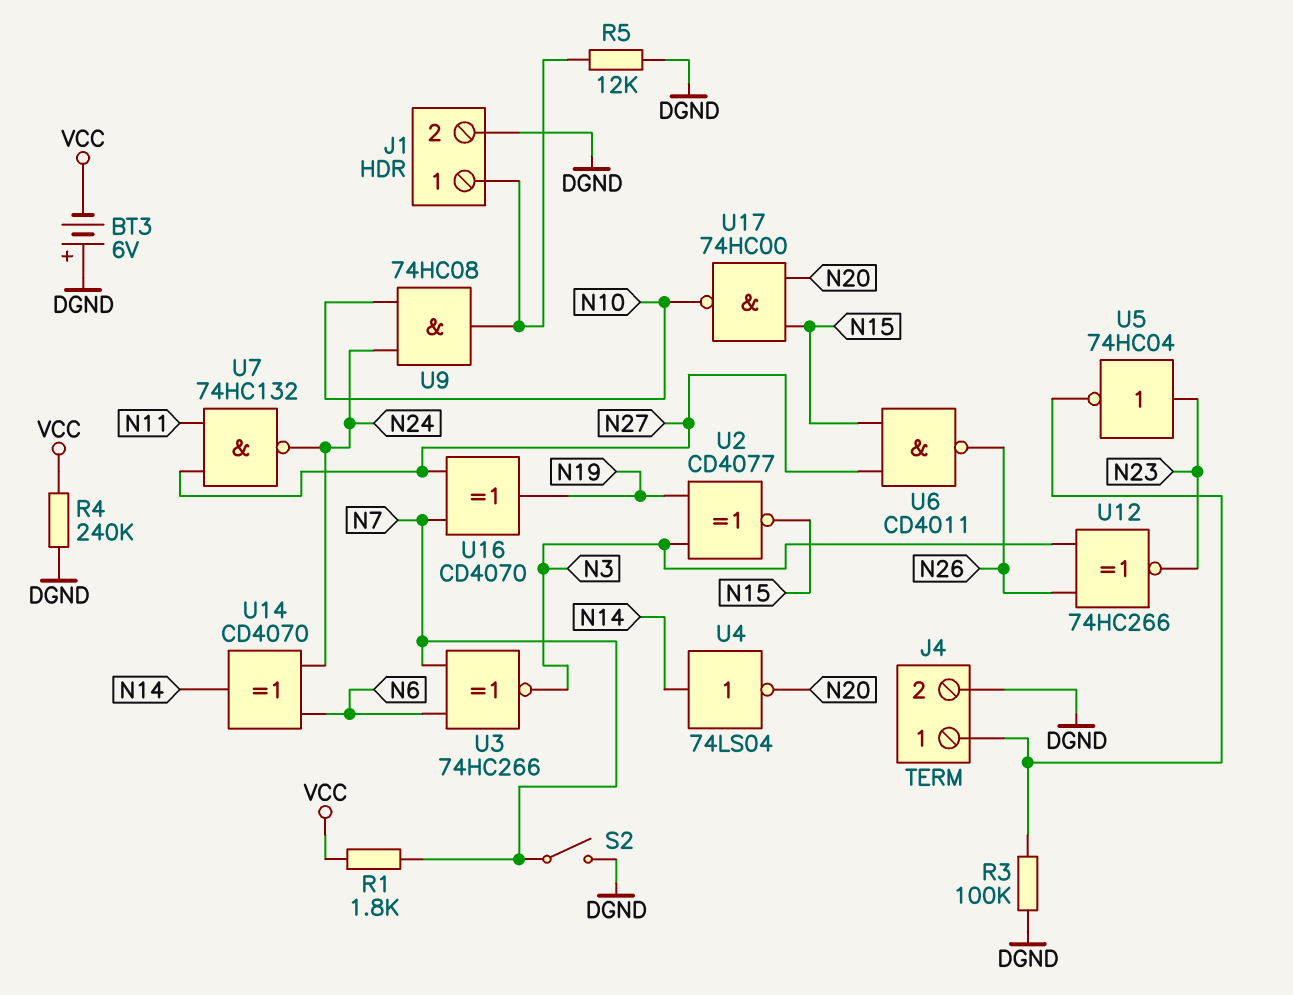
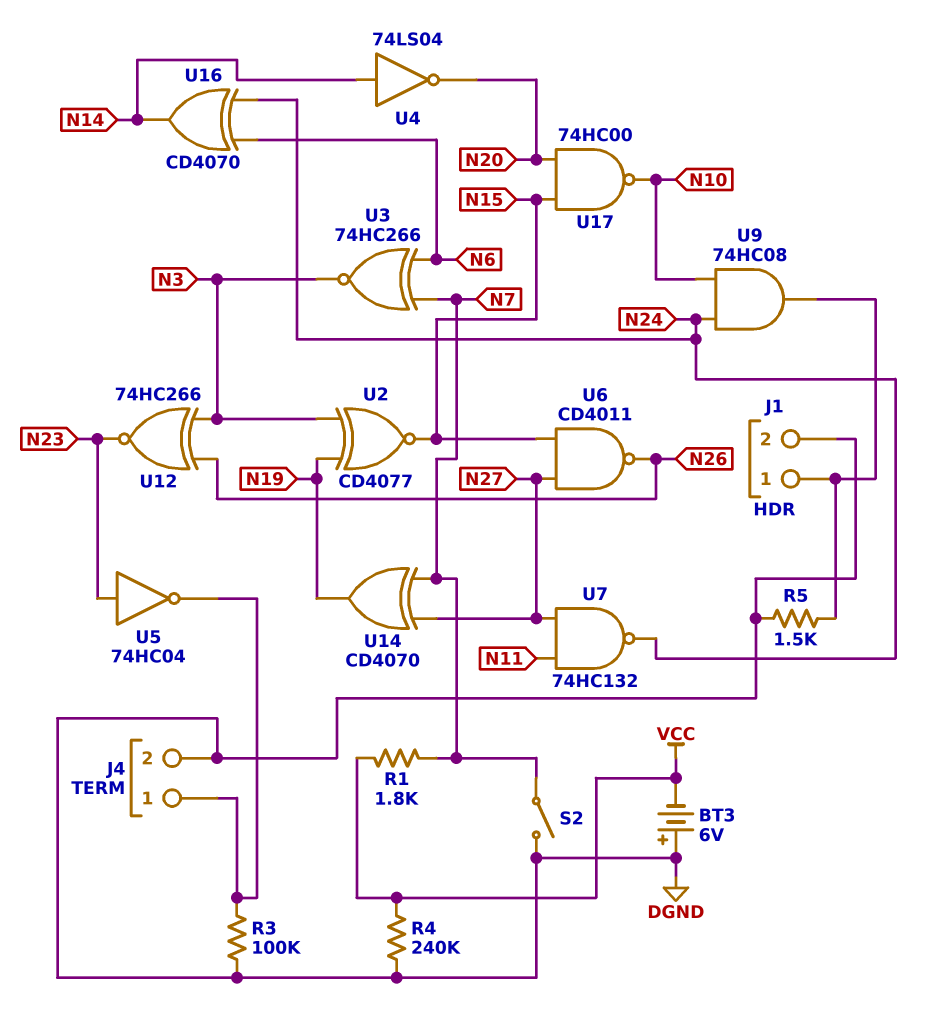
R5: 12k (DGND, J1/1) -> 1.5k (DGND, J1/1)
U14: XOR CD4070 (in N6, in N24, out N14) -> XOR CD4070 (in N7, in N27, out N19)
U16: XOR CD4070 (in N7, in N27, out N19) -> XOR CD4070 (in N6, in N24, out N14)

